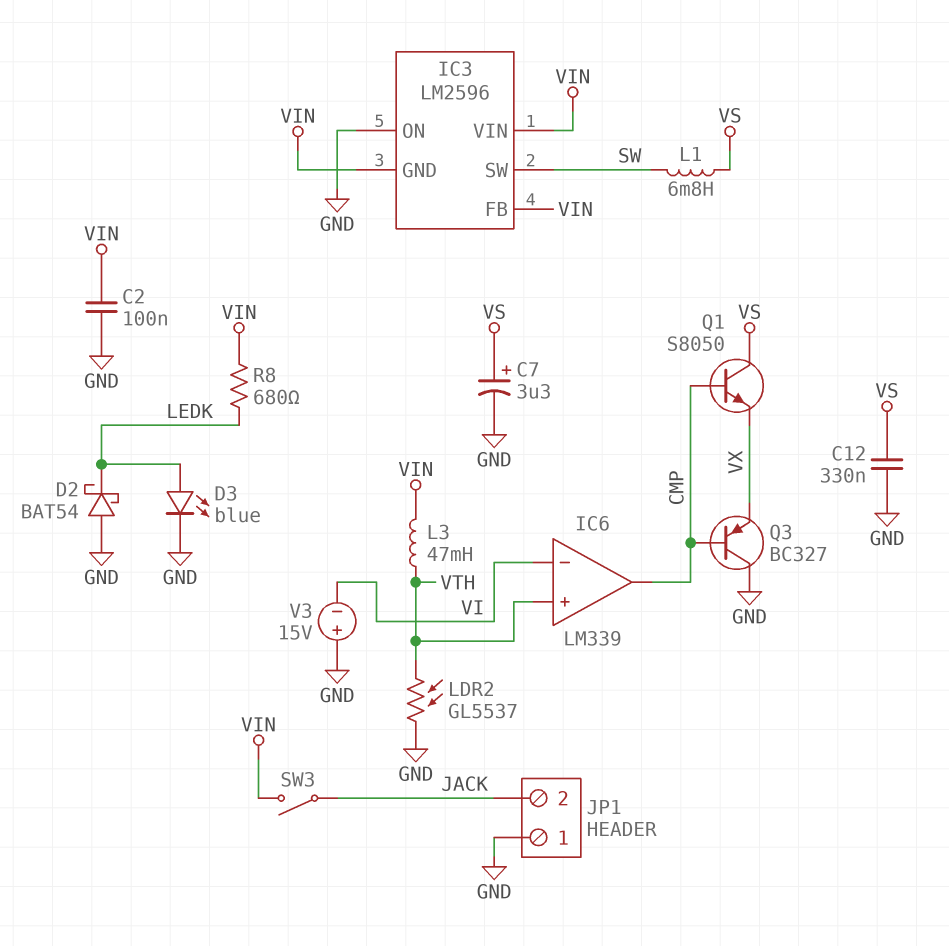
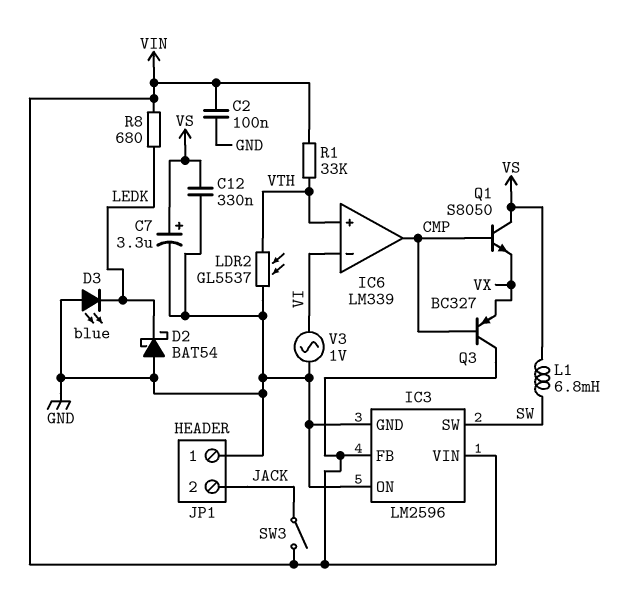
D3: LED blue (A LEDK, K GND) -> LED blue (A GND, K LEDK)
IC3 pin GND: VIN -> GND
L3: 47mH (VIN, VTH) -> none
Q3: PNP BC327 (B CMP, C GND, E VX) -> PNP BC327 (B CMP, C VIN, E VX)
R1: none -> 33k (VIN, VTH)
V3: 15V (plus GND, minus VI) -> AC 1V (GND, VI)

